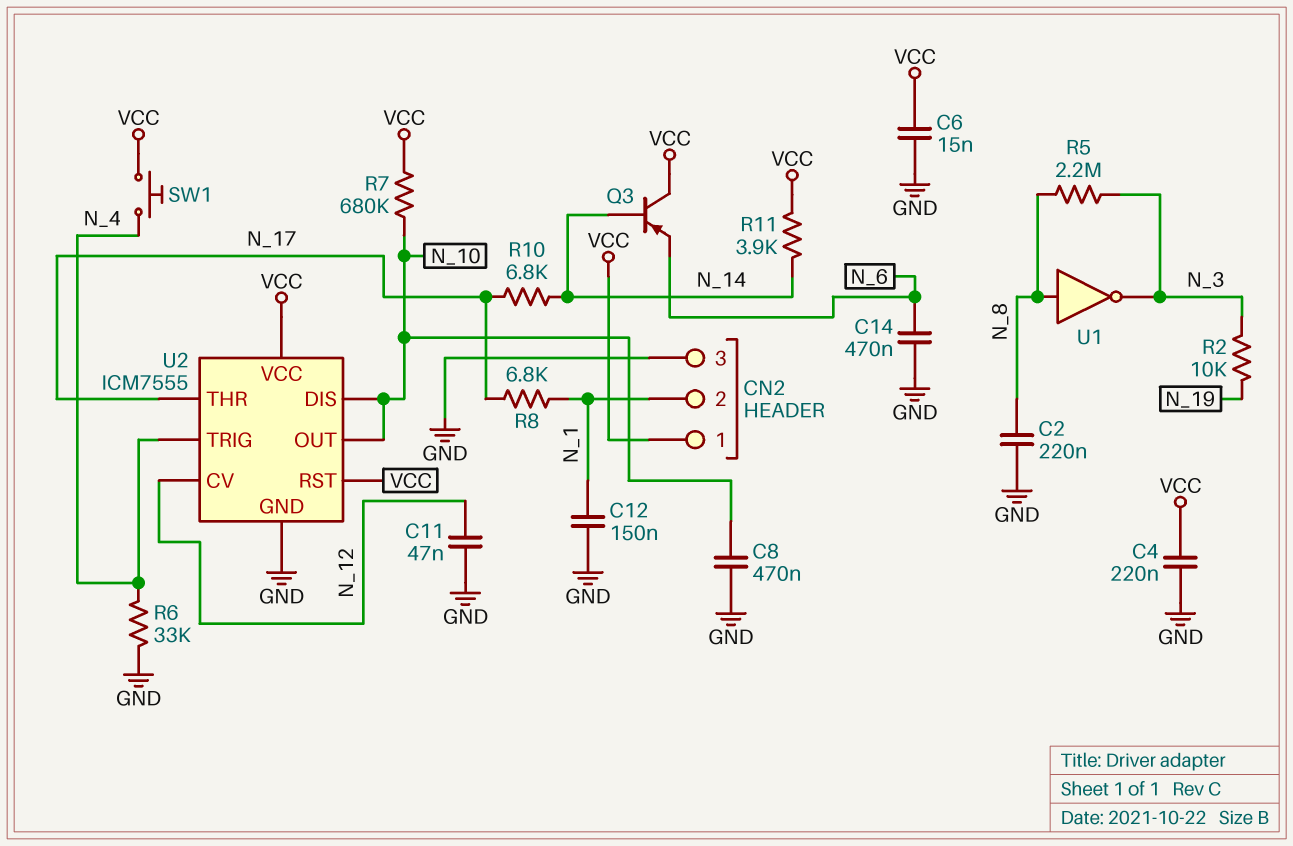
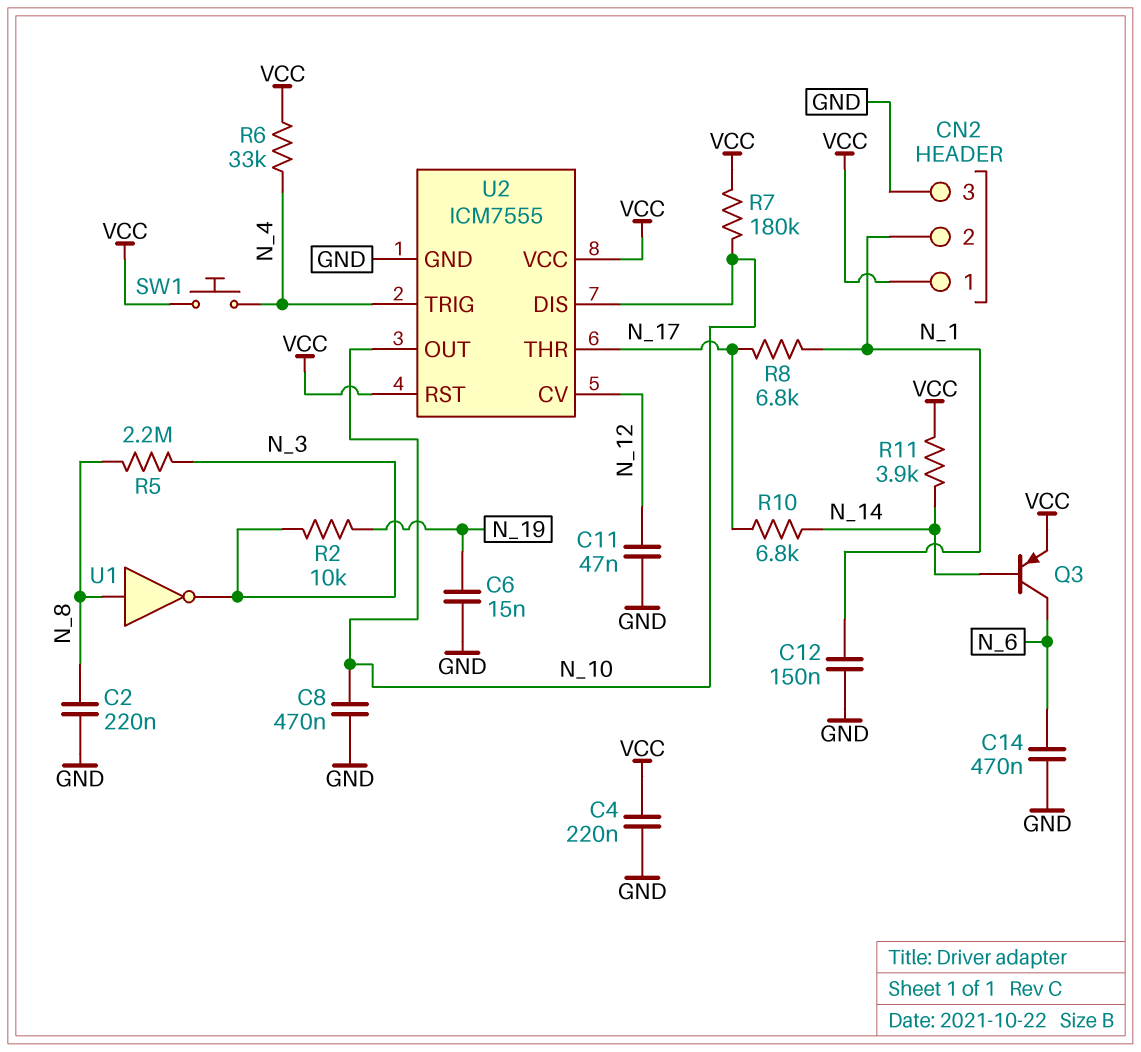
C6: 15nF (GND, VCC) -> 15nF (GND, N_19)
Q3: PNP (B N_14, C VCC, E N_6) -> PNP (B N_14, C N_6, E VCC)
R6: 33k (GND, N_4) -> 33k (N_4, VCC)
R7: 680k (N_10, VCC) -> 180k (N_10, VCC)

